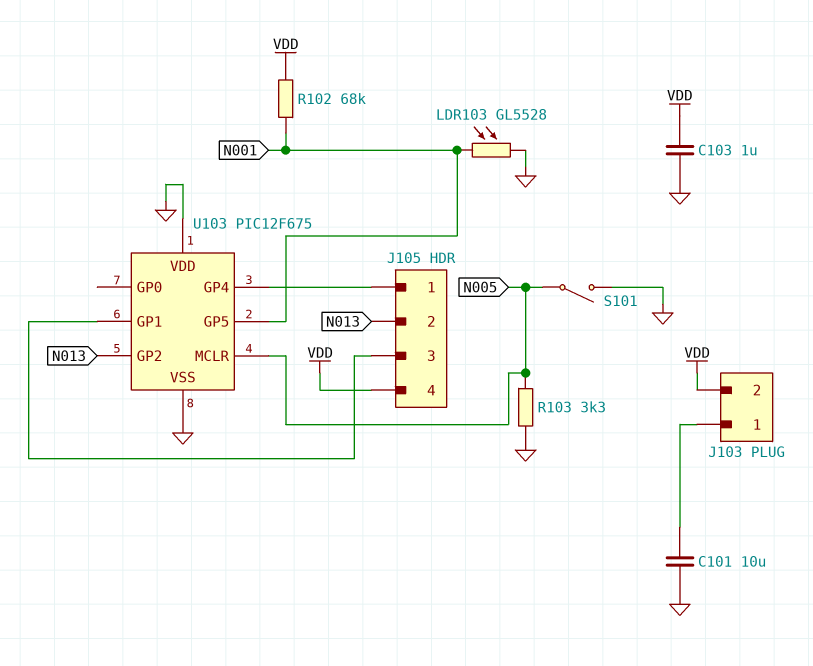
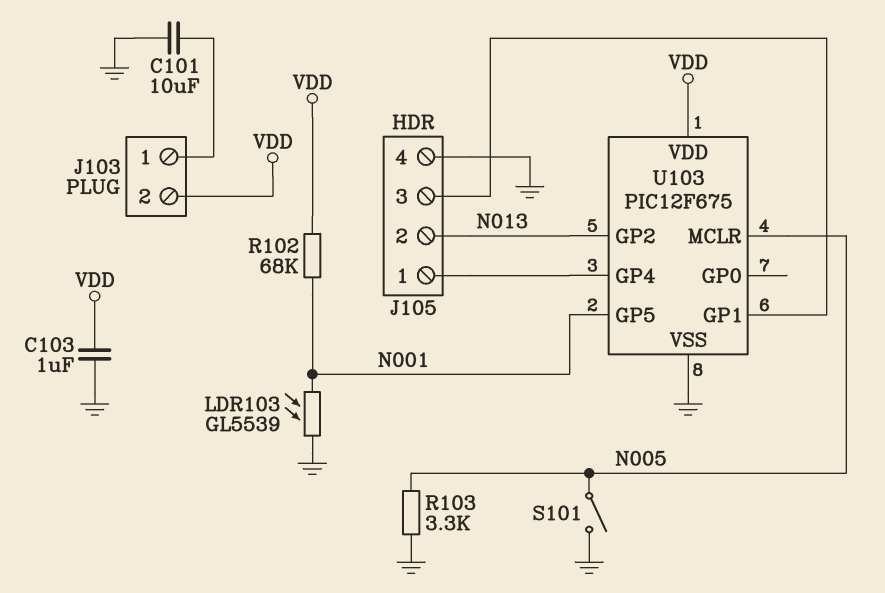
J105 pin 4: VDD -> GND
LDR103: GL5528 (GND, N001) -> GL5539 (GND, N001)
U103 pin VDD: GND -> VDD

